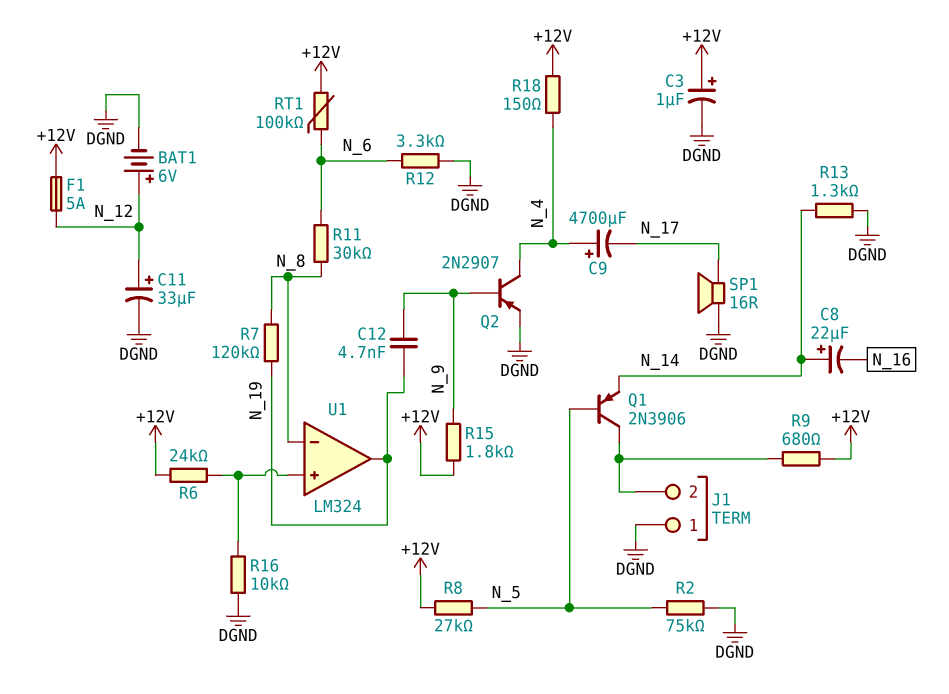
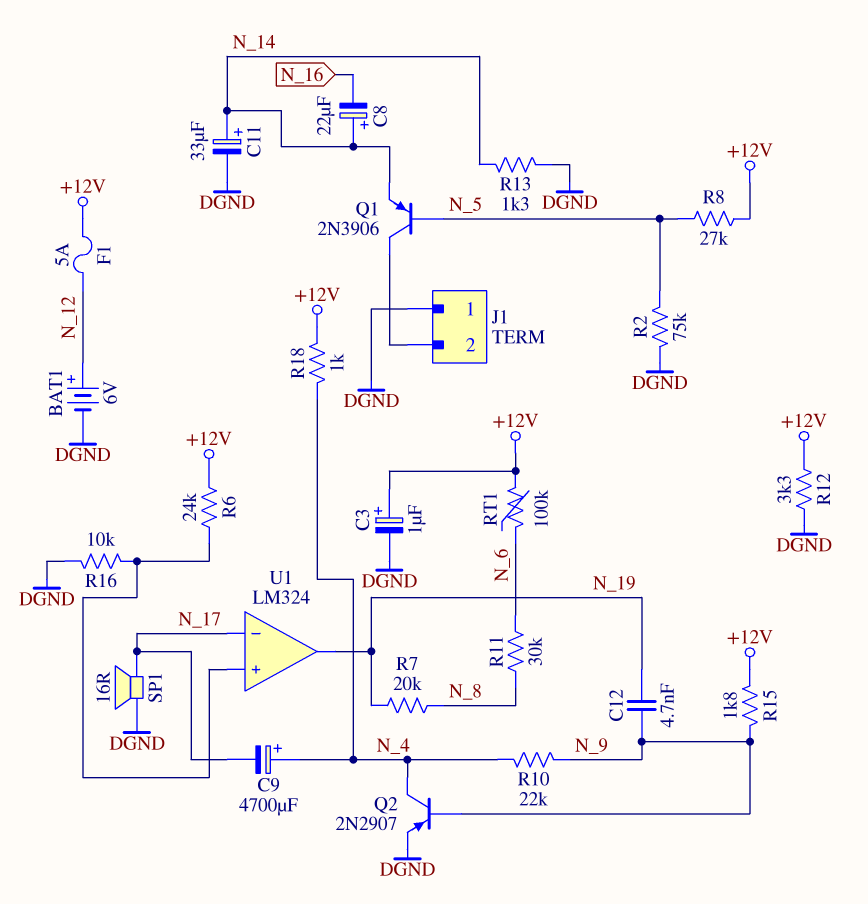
C11: 33uF (plus N_12, minus DGND) -> 33uF (plus N_14, minus DGND)
R7: 120k (N_8, N_19) -> 20k (N_8, N_19)
R9: 680 (+12V, J1/2) -> none
R10: none -> 22k (N_4, N_9)
R12: 3.3k (DGND, N_6) -> 3.3k (+12V, DGND)
R18: 150 (+12V, N_4) -> 1k (+12V, N_4)
U1 pin in-: N_8 -> N_17

